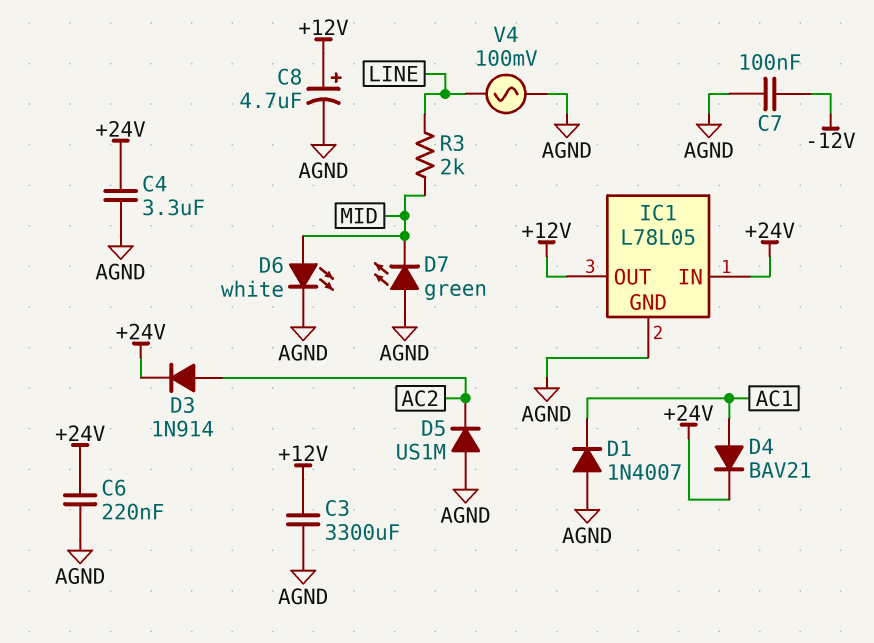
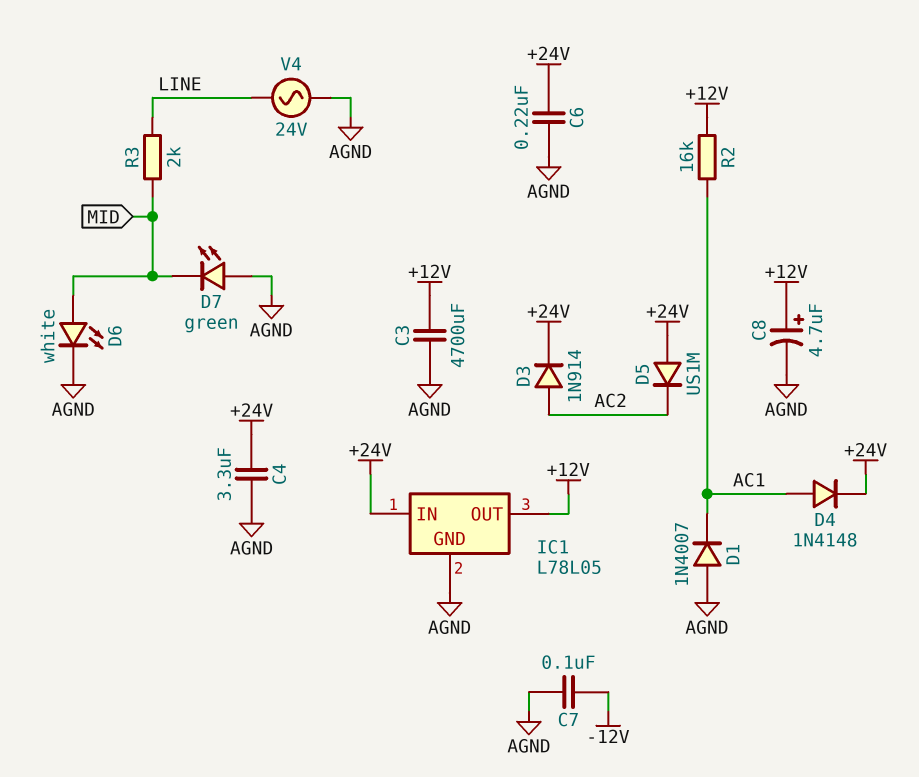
C3: 3300uF (+12V, AGND) -> 4700uF (+12V, AGND)
D4: diode BAV21 (A AC1, K +24V) -> diode 1N4148 (A AC1, K +24V)
D5: diode US1M (A AGND, K AC2) -> diode US1M (A +24V, K AC2)
R2: none -> 16k (+12V, AC1)
V4: AC 100mV (AGND, LINE) -> AC 24V (AGND, LINE)

